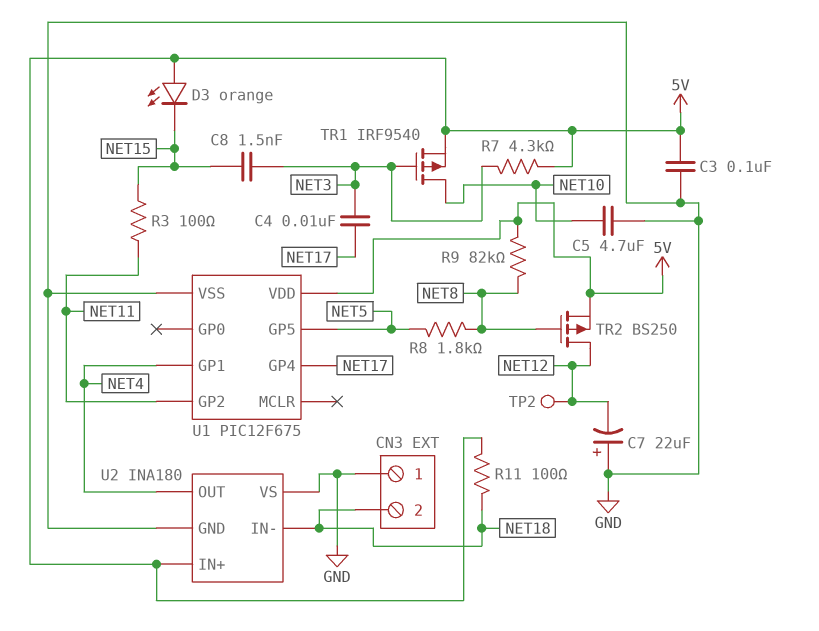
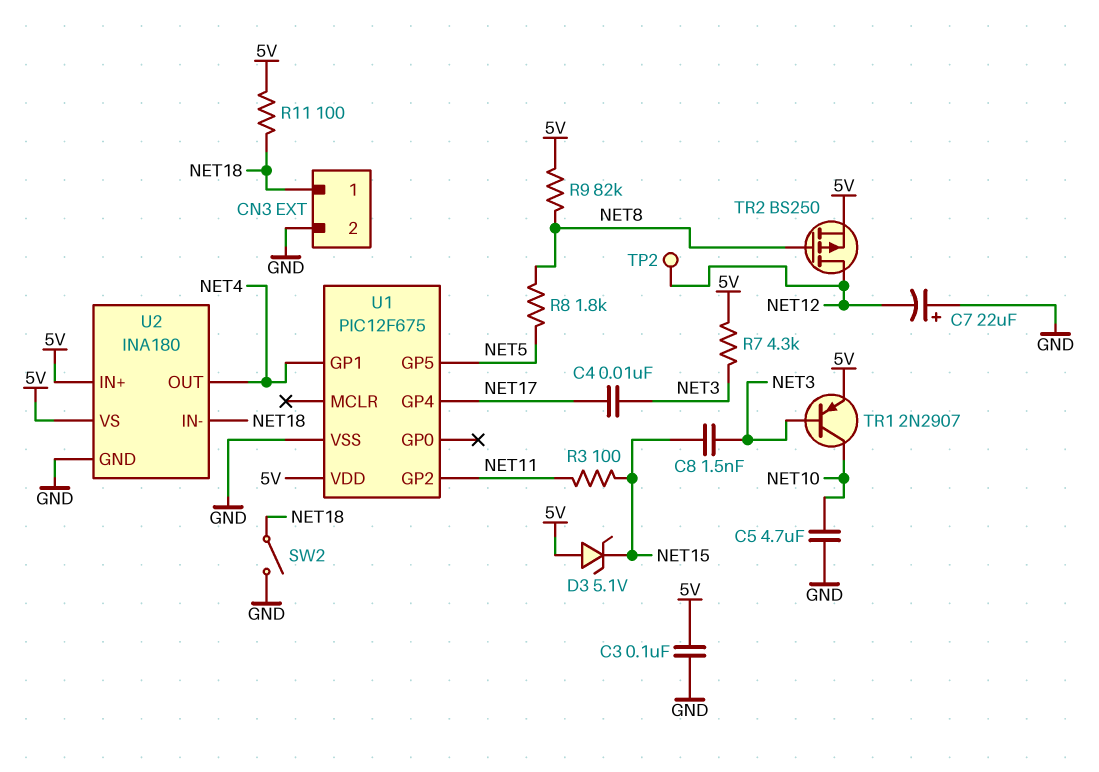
CN3 pin 1: GND -> NET18
CN3 pin 2: NET18 -> GND
D3: LED orange (A 5V, K NET15) -> zener 5.1V (A 5V, K NET15)
SW2: none -> switch (GND, NET18)
TR1: PMOS IRF9540 (G NET3, D NET10, S 5V) -> PNP 2N2907 (B NET3, C NET10, E 5V)
U2 pin VS: GND -> 5V

